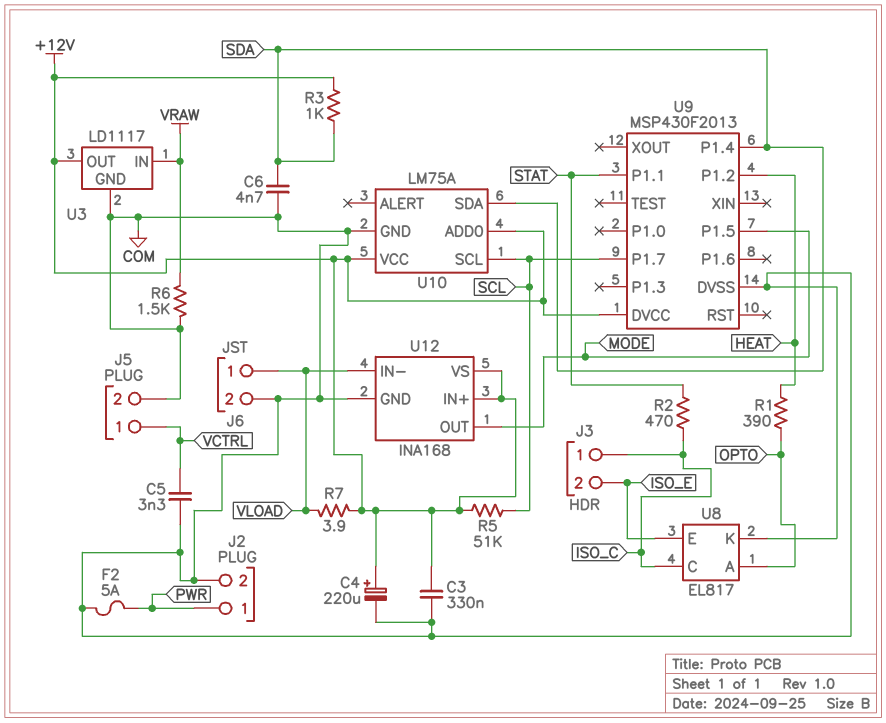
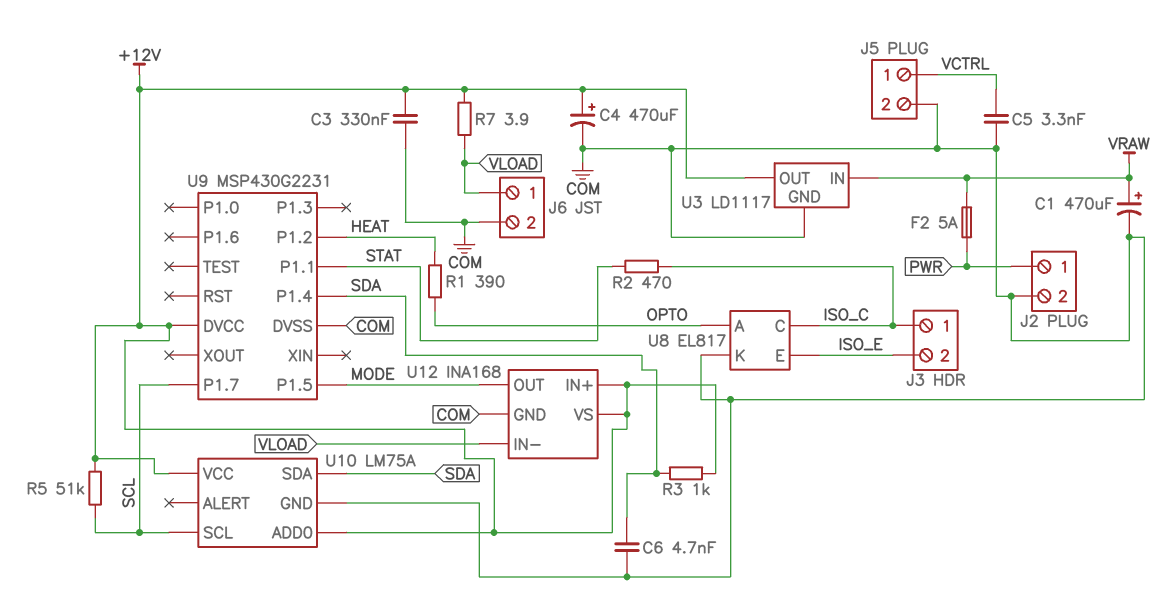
C1: none -> 470uF (plus VRAW, minus COM)
C4: 220uF (plus +12V, minus COM) -> 470uF (plus +12V, minus COM)
F2: 5A (COM, PWR) -> 5A (PWR, VRAW)
R6: 1.5k (COM, VRAW) -> none
U9: MSP430F2013 -> MSP430G2231

